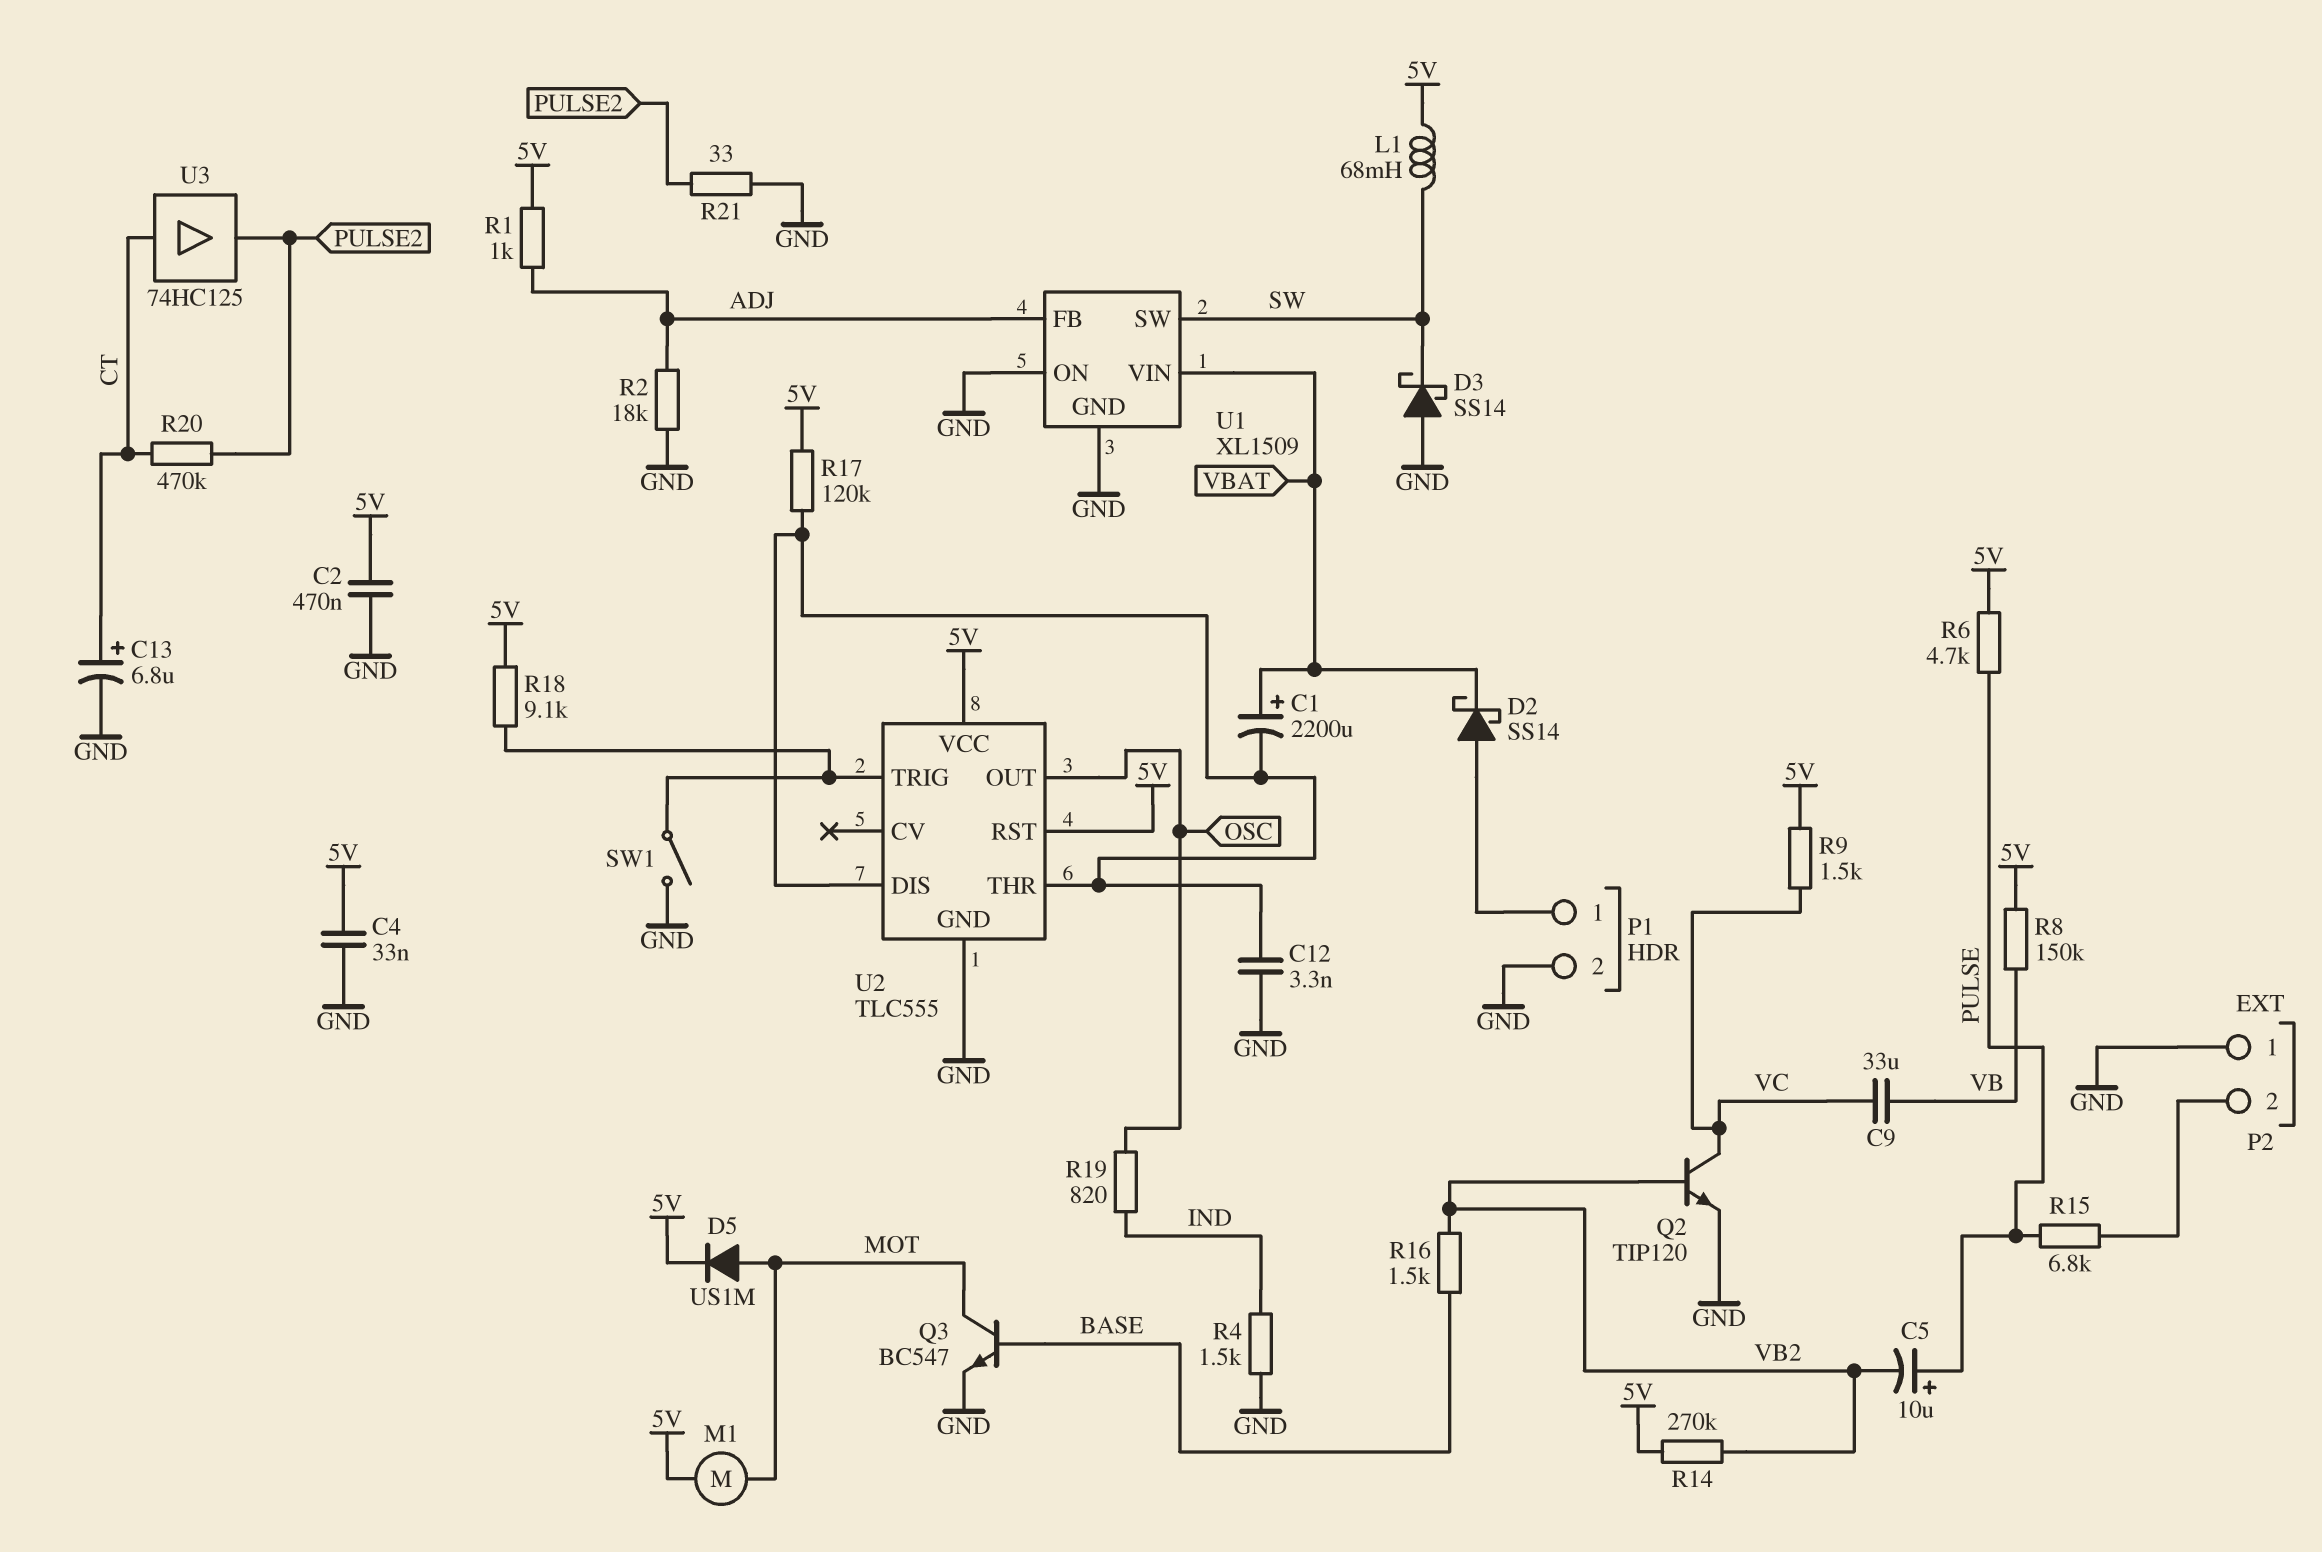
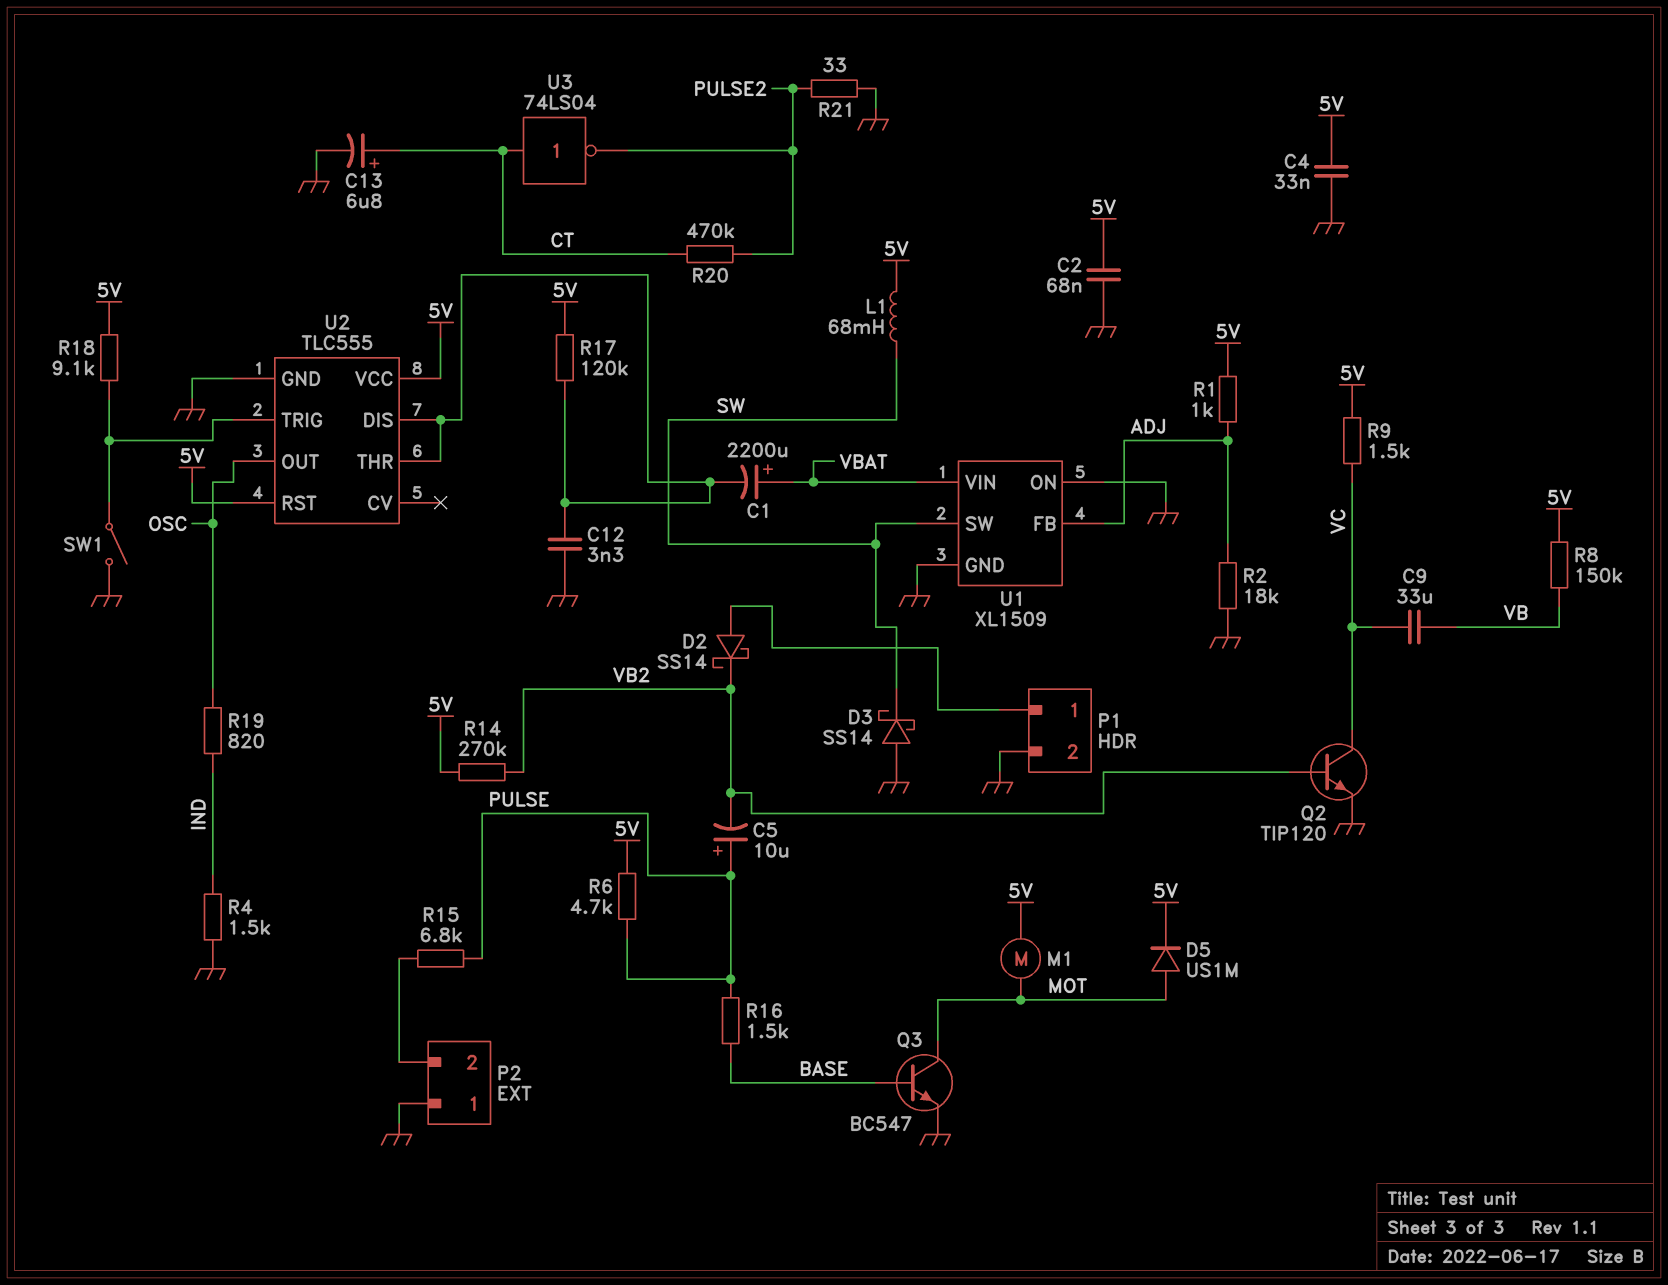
C2: 470nF (5V, GND) -> 68nF (5V, GND)
D2: schottky SS14 (A P1/1, K VBAT) -> schottky SS14 (A P1/1, K VB2)
R16: 1.5k (BASE, VB2) -> 1.5k (BASE, PULSE)
U3: buffer 74HC125 (in CT, out PULSE2) -> NOT 74LS04 (in CT, out PULSE2)

